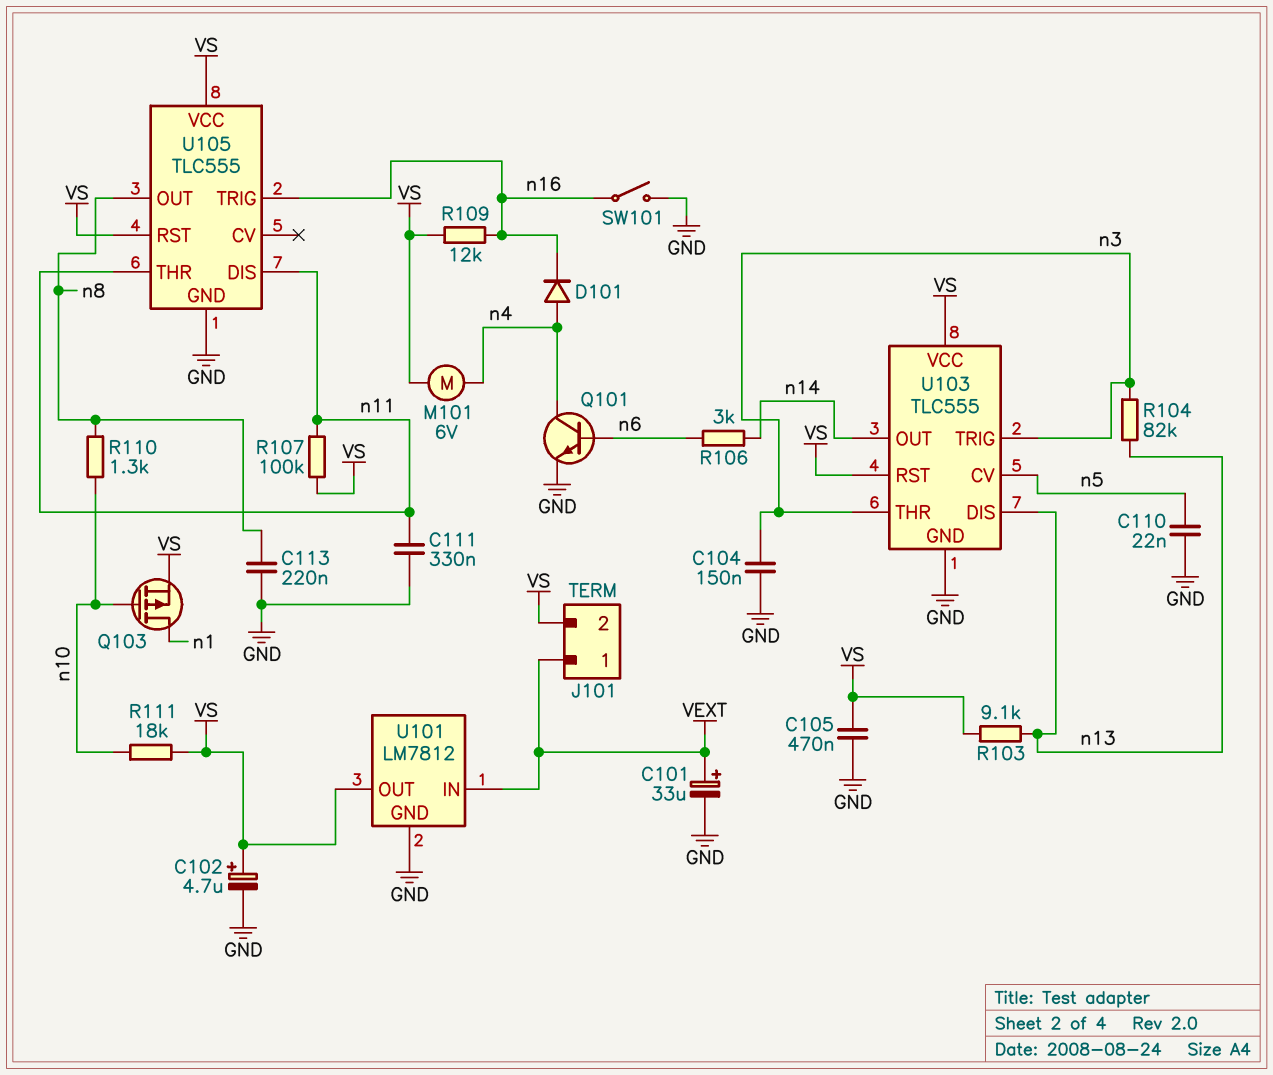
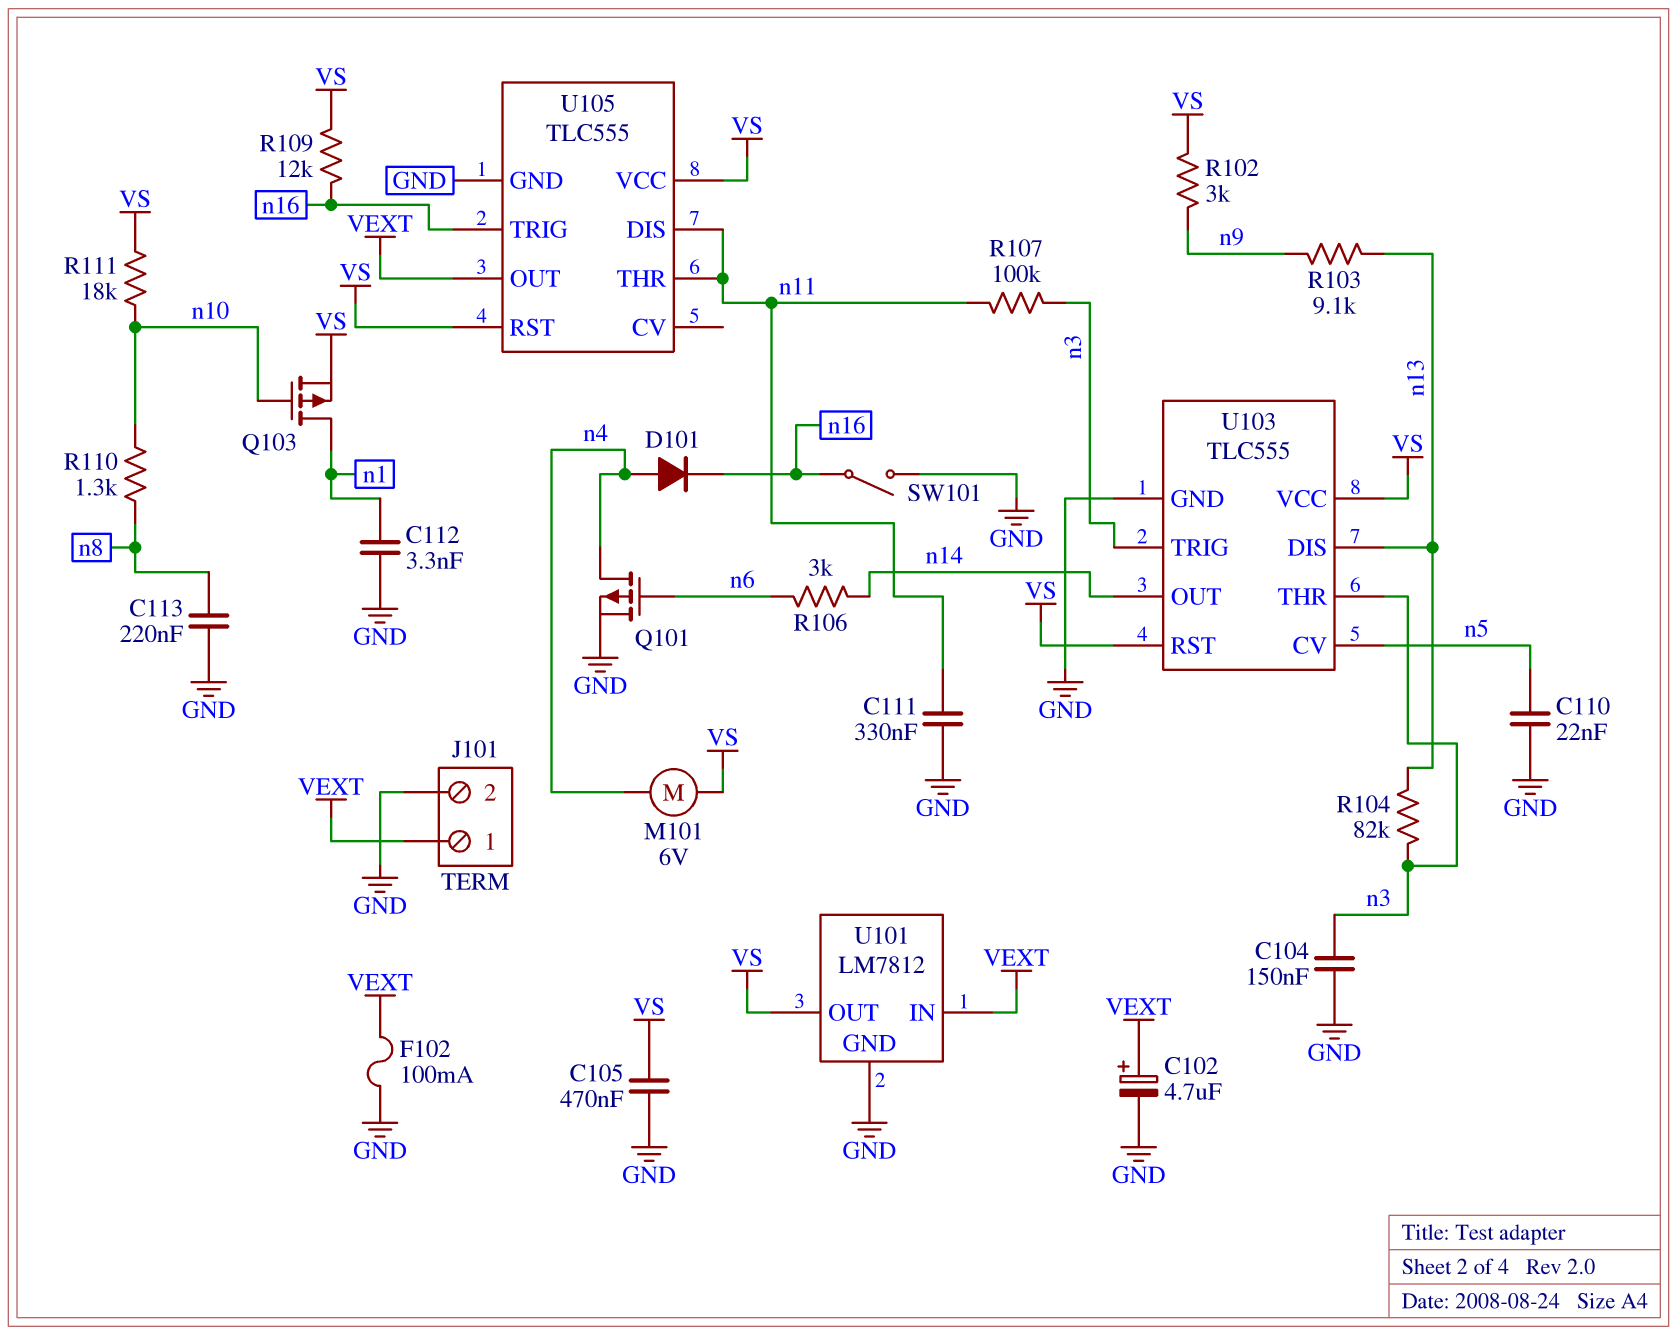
C101: 33uF (plus VEXT, minus GND) -> none
C102: 4.7uF (plus VS, minus GND) -> 4.7uF (plus VEXT, minus GND)
C112: none -> 3.3nF (GND, n1)
F102: none -> 100mA (GND, VEXT)
J101 pin 2: VS -> GND
Q101: NPN (B n6, C n4, E GND) -> PMOS (G n6, D n4, S GND)
R102: none -> 3k (VS, n9)
R103: 9.1k (VS, n13) -> 9.1k (n9, n13)
R107: 100k (VS, n11) -> 100k (n3, n11)
U105 pin OUT: n8 -> VEXT

